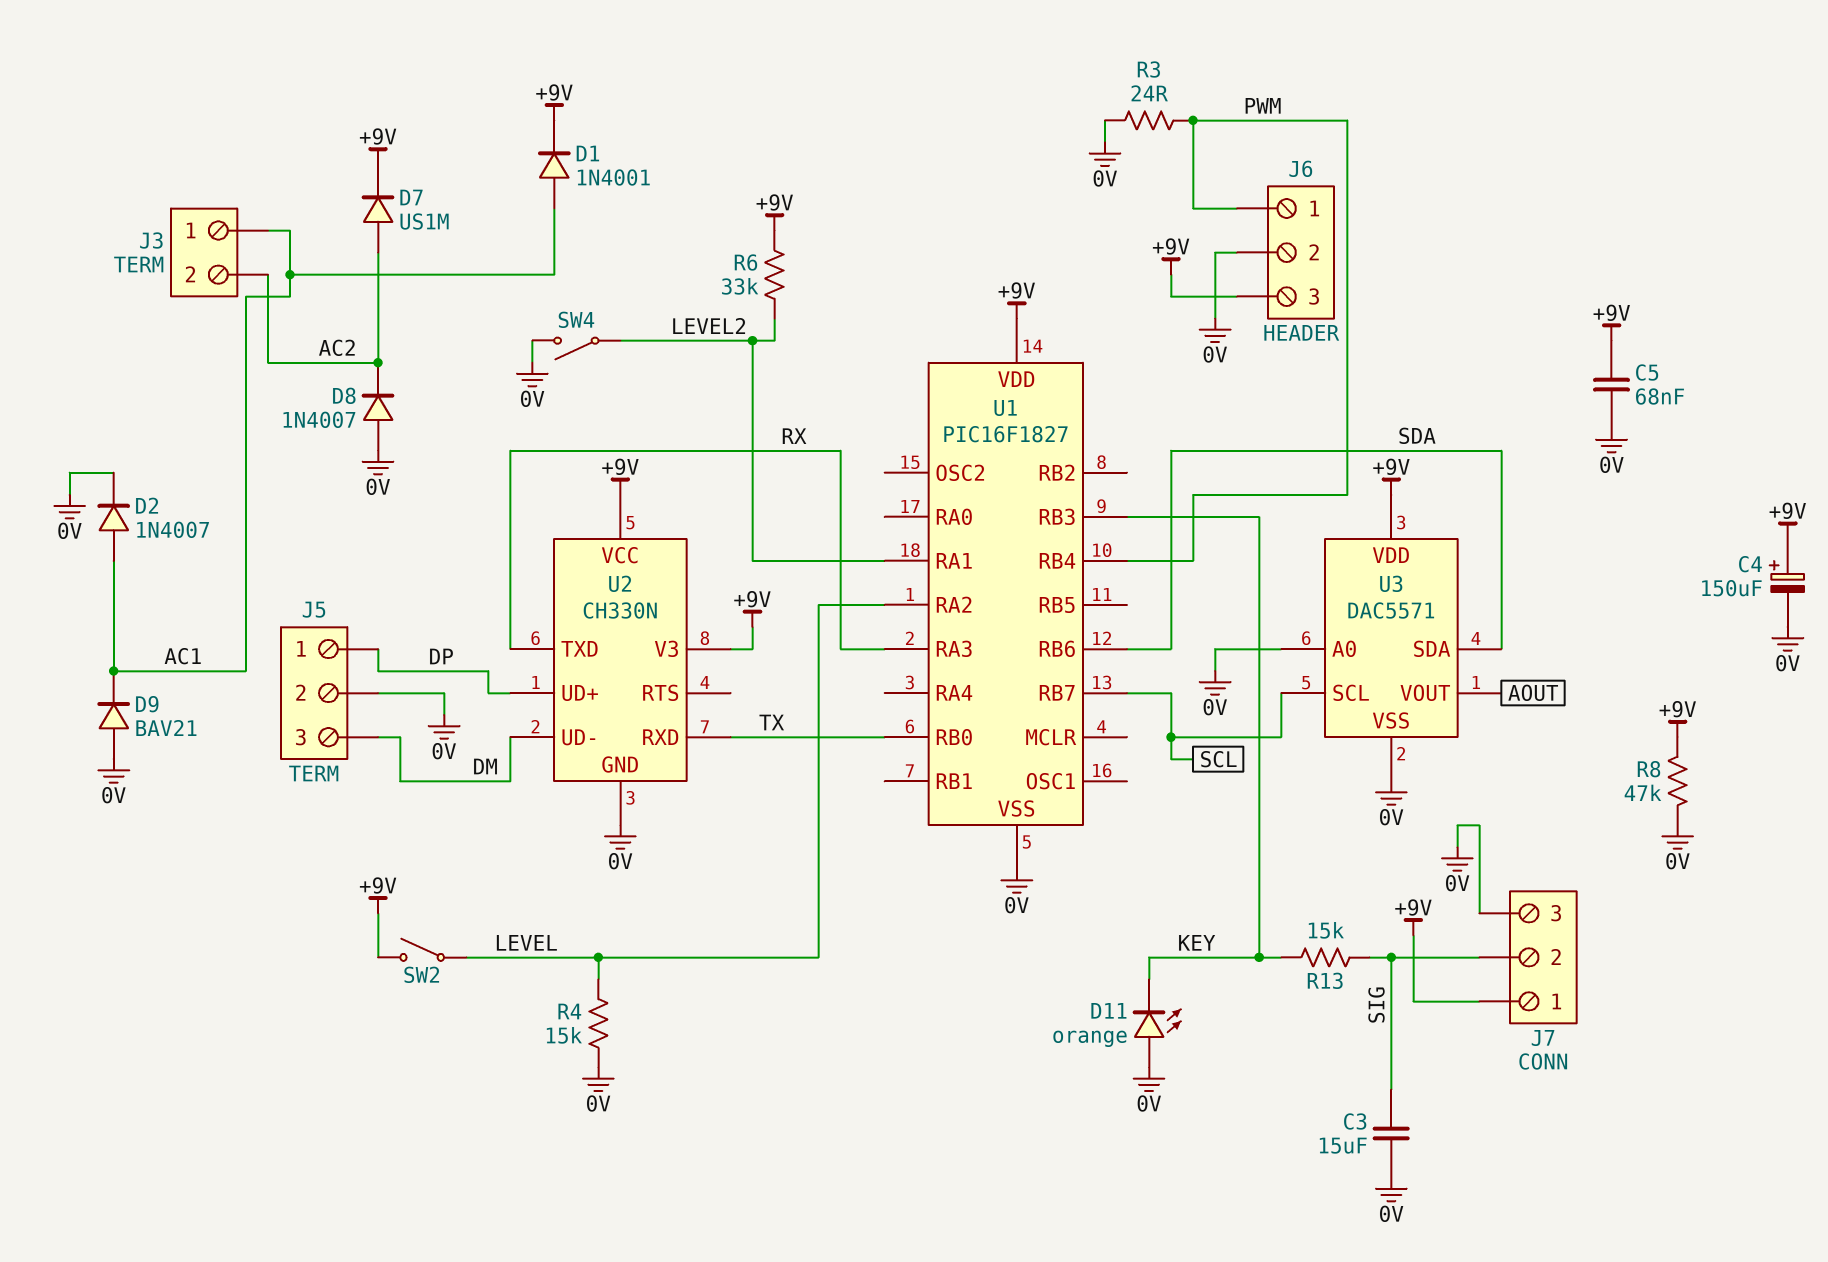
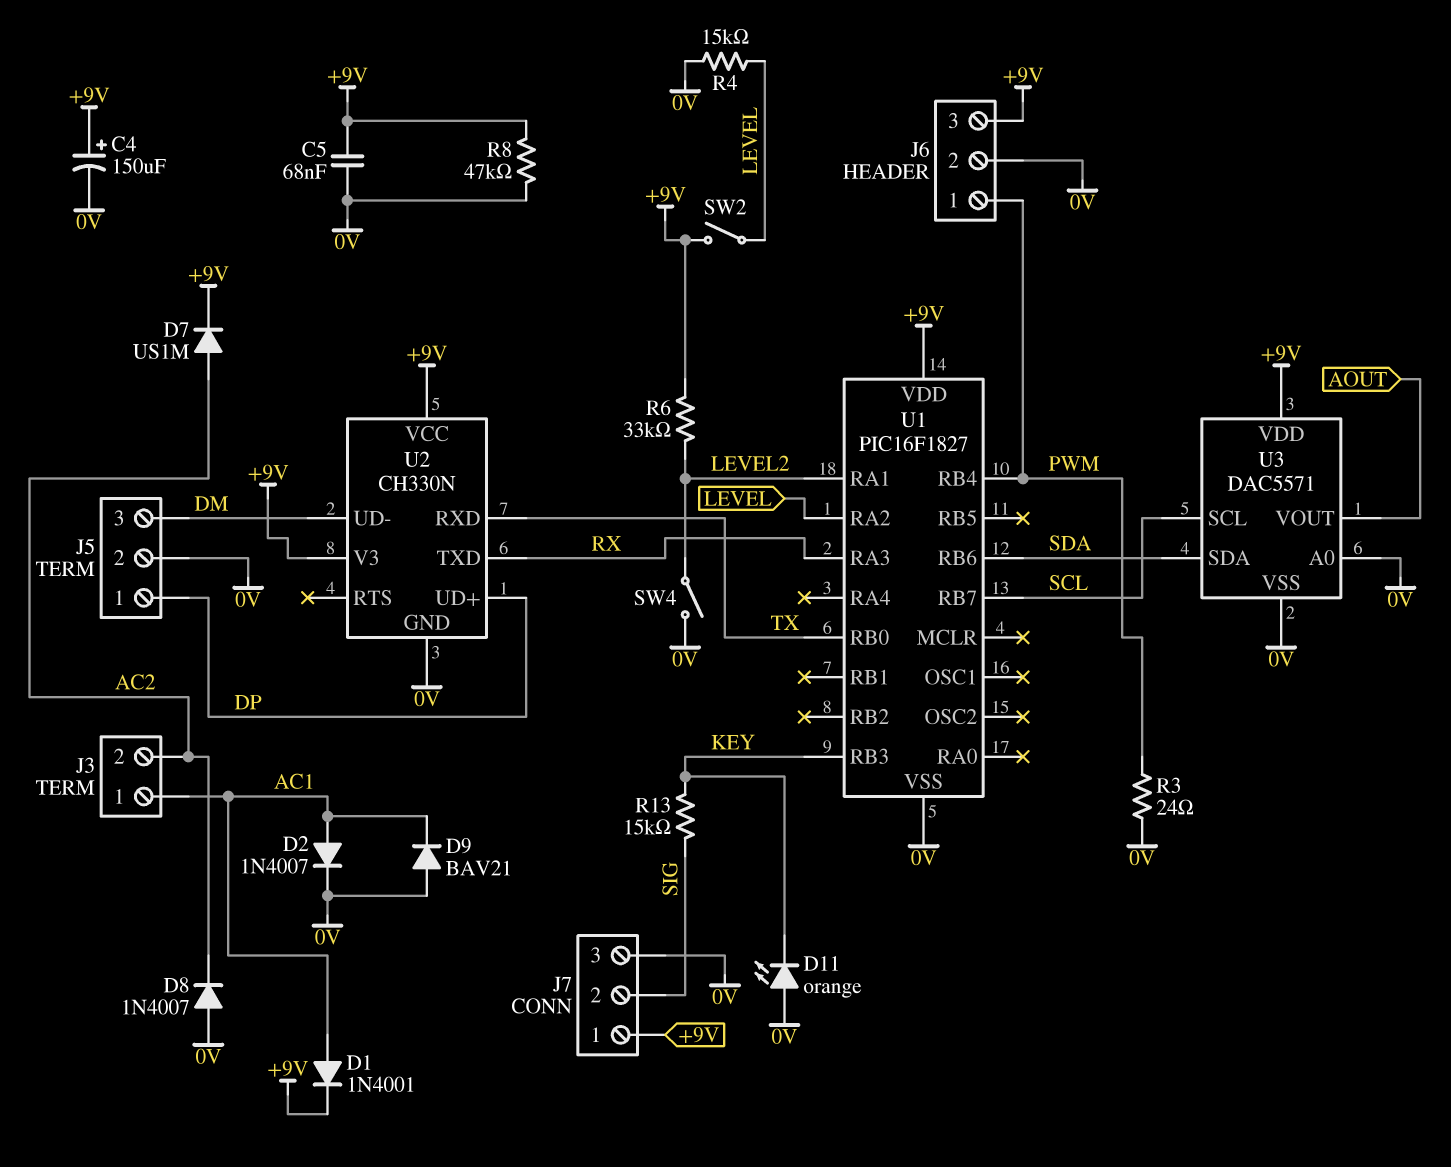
C3: 15uF (0V, SIG) -> none

